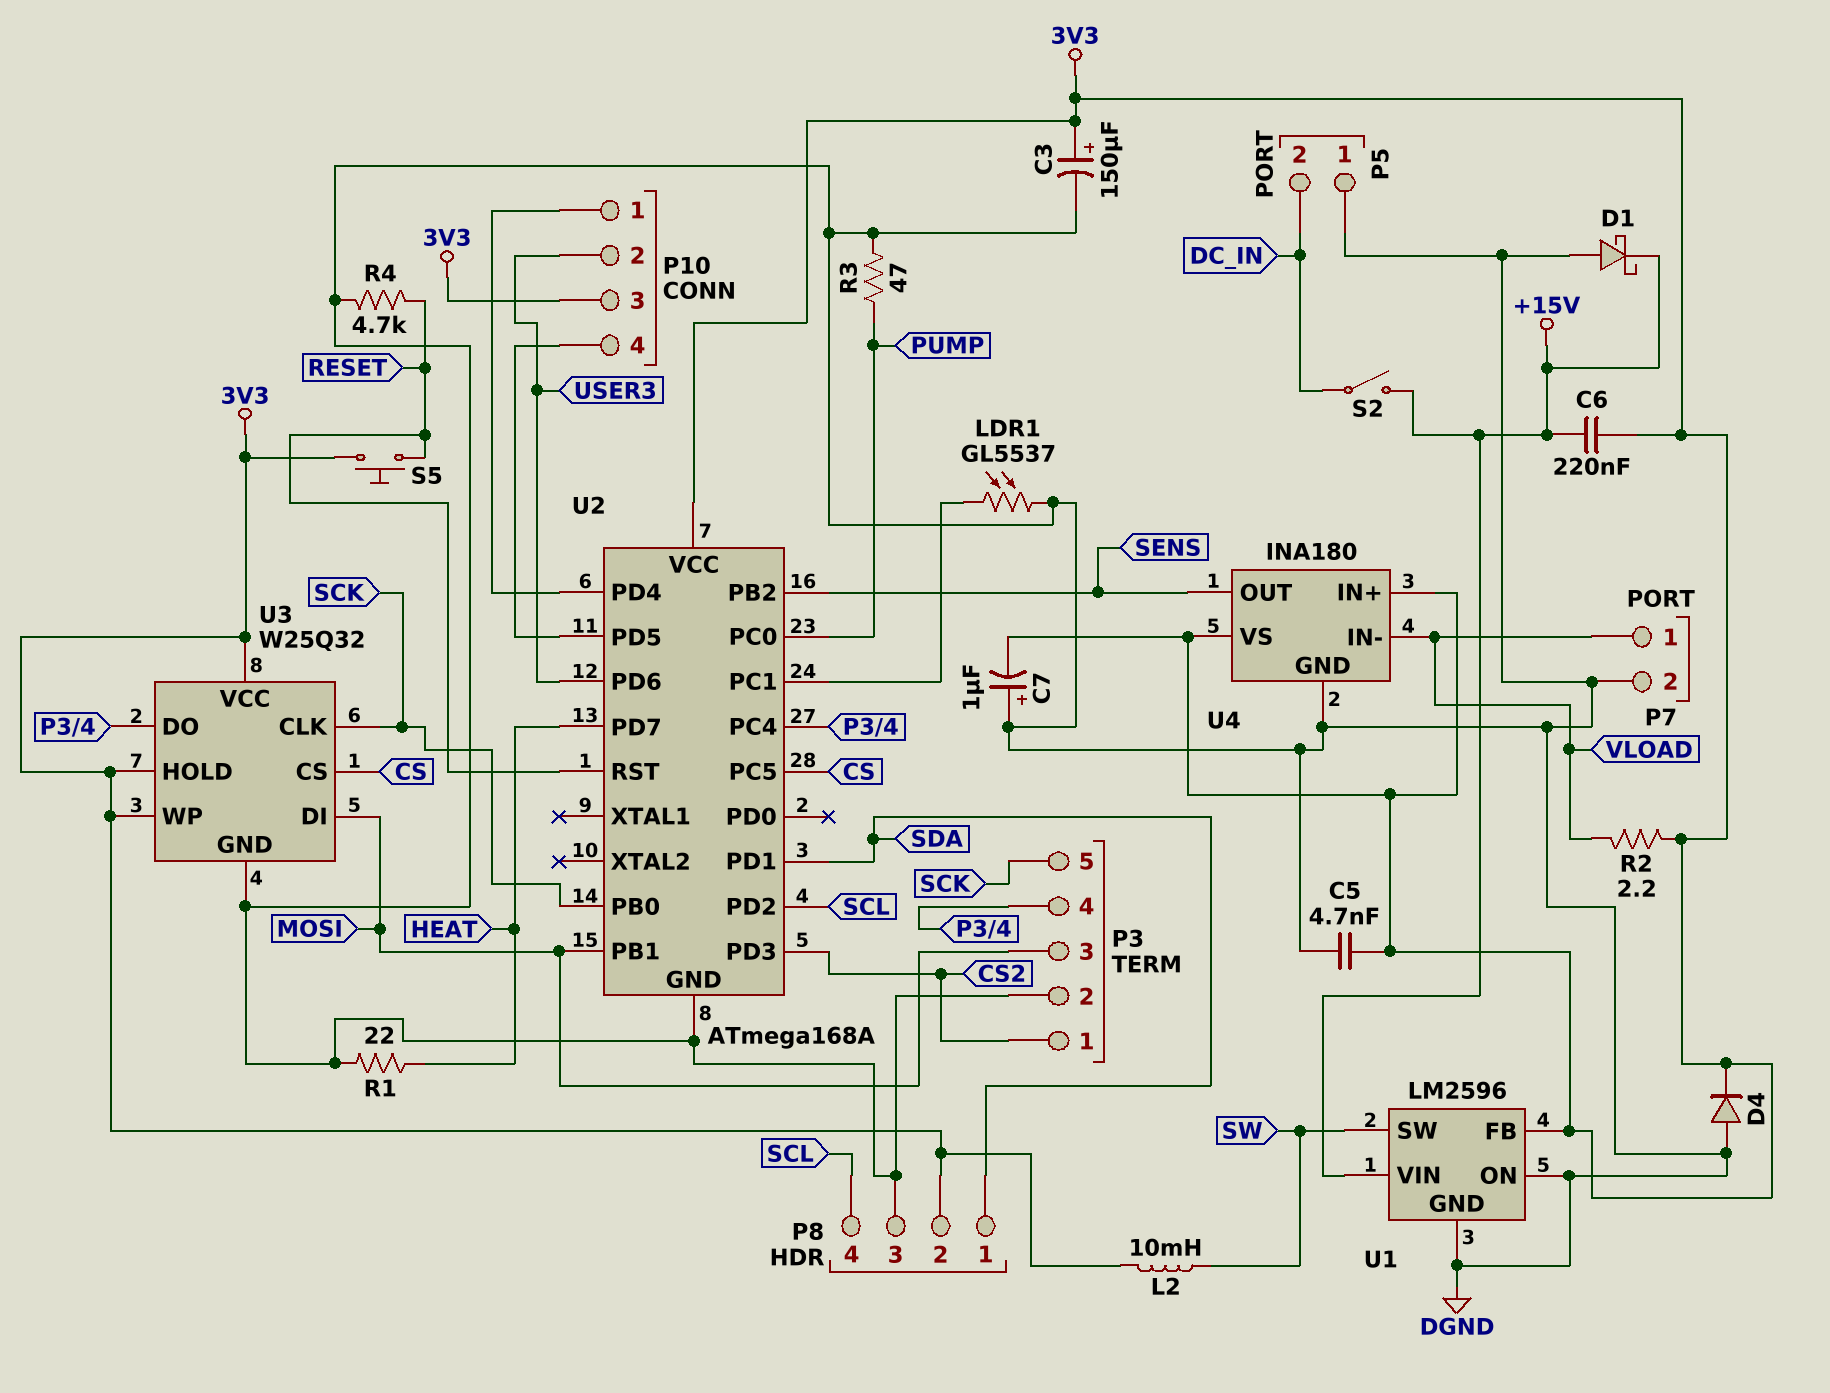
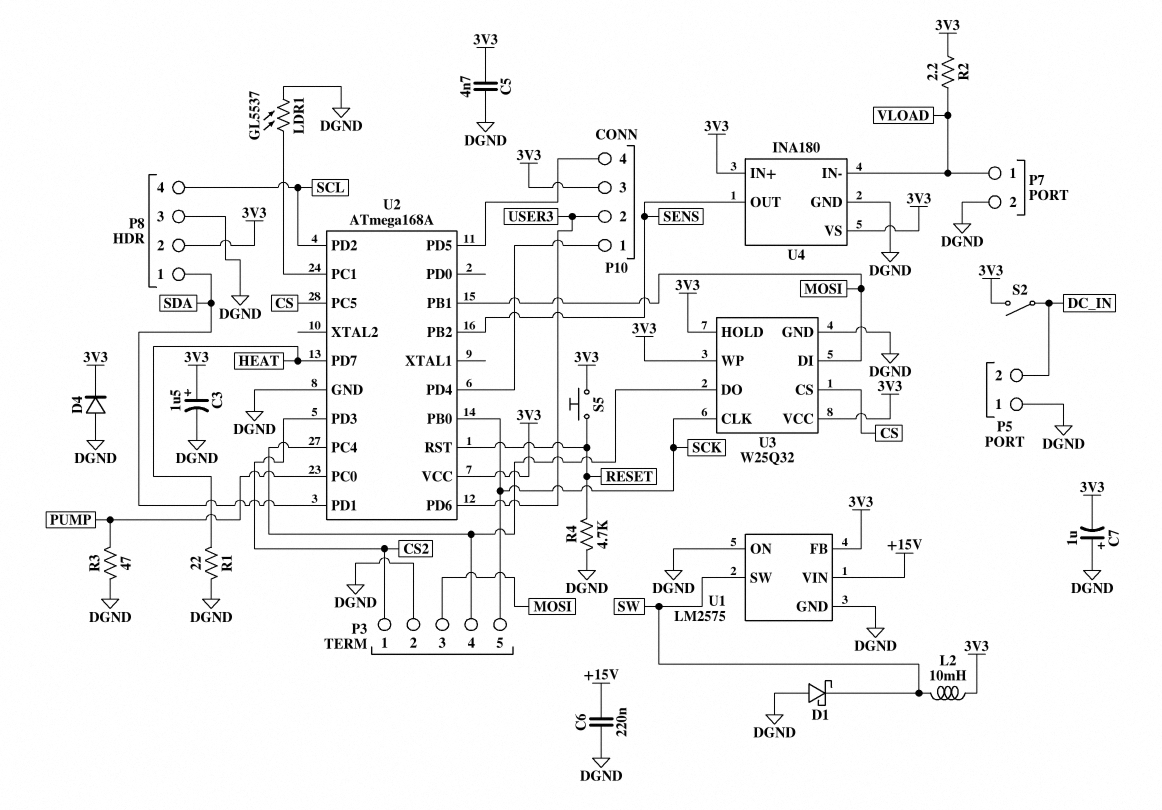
C3: 150uF (plus 3V3, minus DGND) -> 1.5uF (plus 3V3, minus DGND)
C6: 220nF (+15V, 3V3) -> 220nF (+15V, DGND)
D1: schottky (A DGND, K +15V) -> schottky (A DGND, K SW)
S2: switch (+15V, DC_IN) -> switch (3V3, DC_IN)
U1: LM2596 -> LM2575

